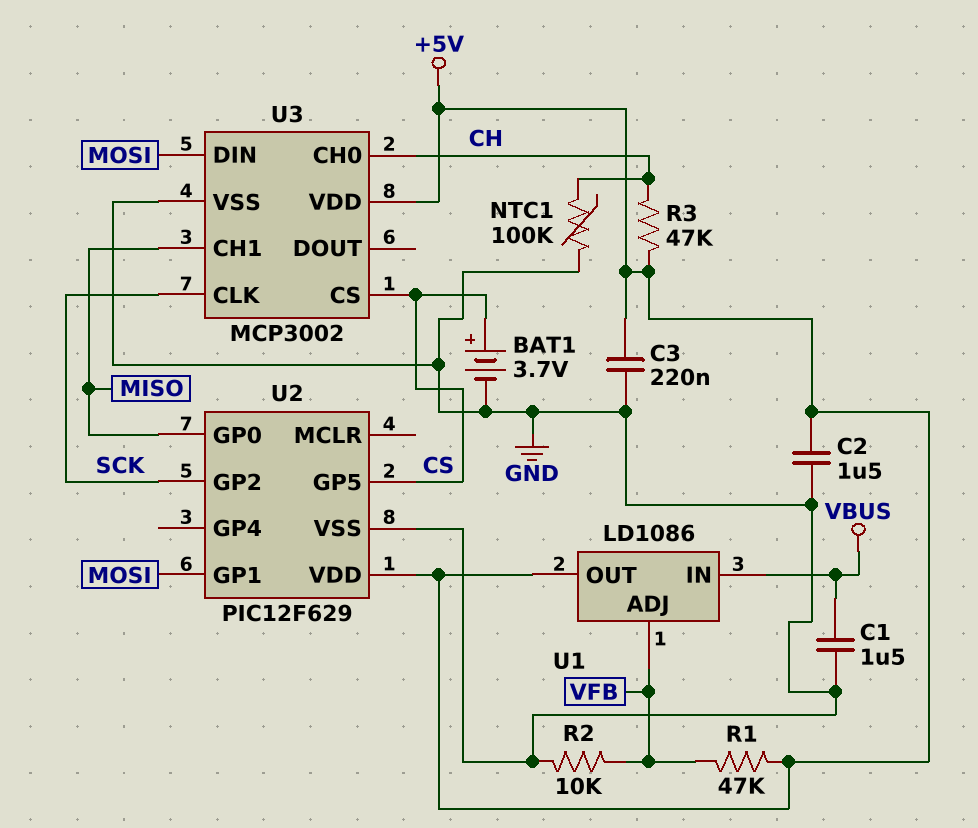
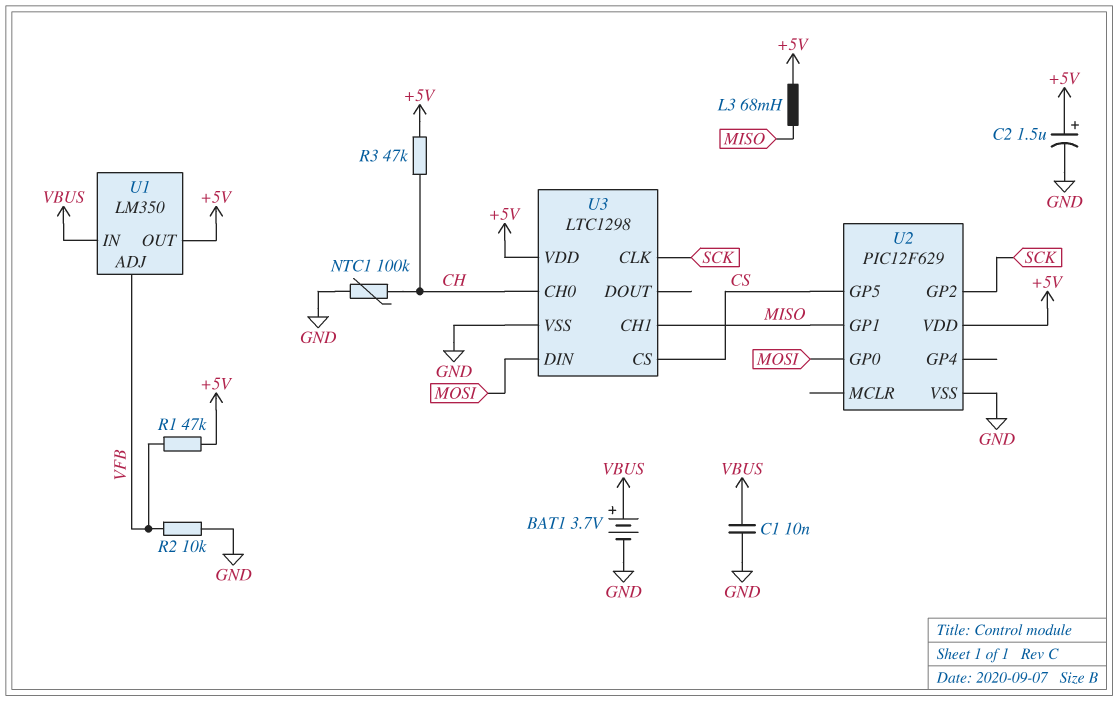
BAT1: 3.7V (plus CS, minus GND) -> 3.7V (plus VBUS, minus GND)
C1: 1.5uF (GND, VBUS) -> 10nF (GND, VBUS)
C2: 1.5uF (+5V, GND) -> 1.5uF (plus +5V, minus GND)
C3: 220nF (+5V, GND) -> none
L3: none -> 68mH (+5V, MISO)
U1: LD1086 -> LM350
U2 pin GP0: MISO -> MOSI
U2 pin GP1: MOSI -> MISO
U3: MCP3002 -> LTC1298

